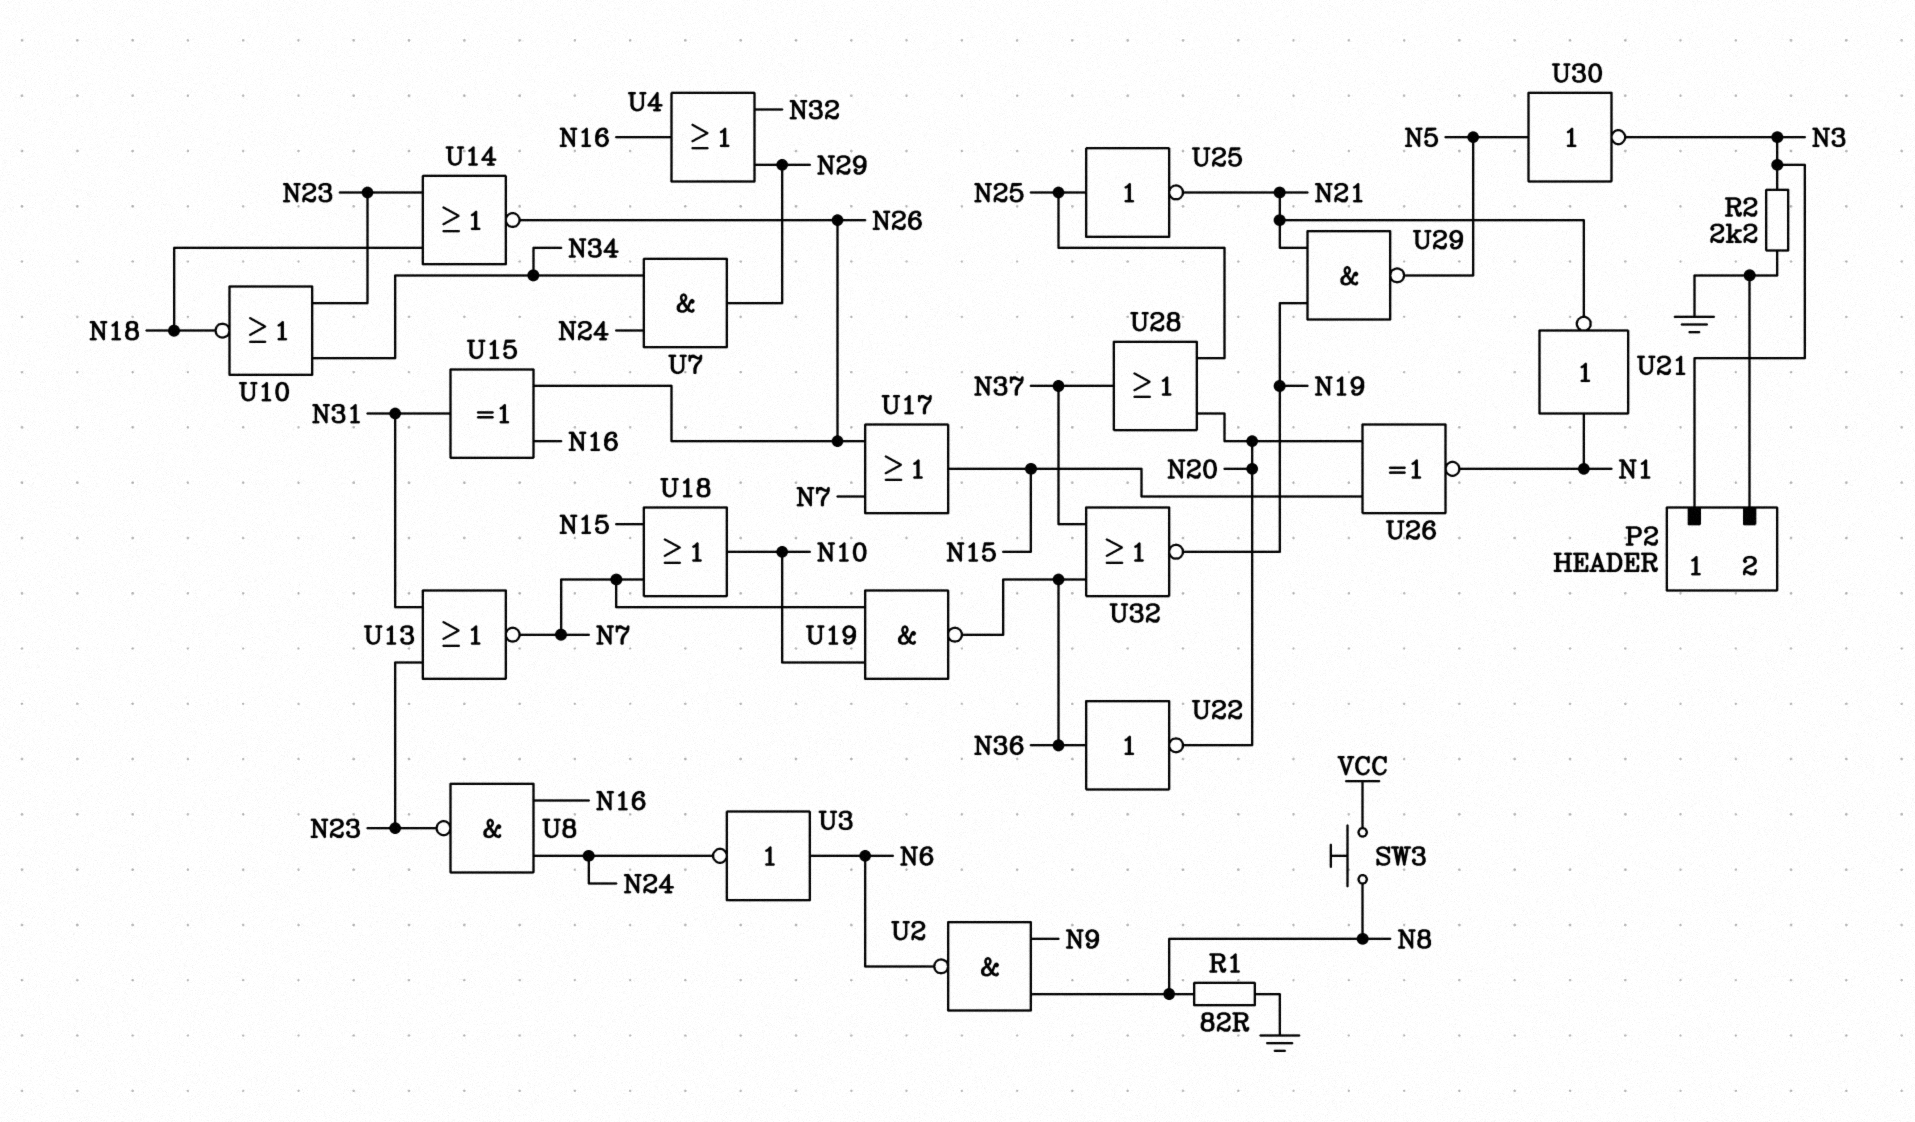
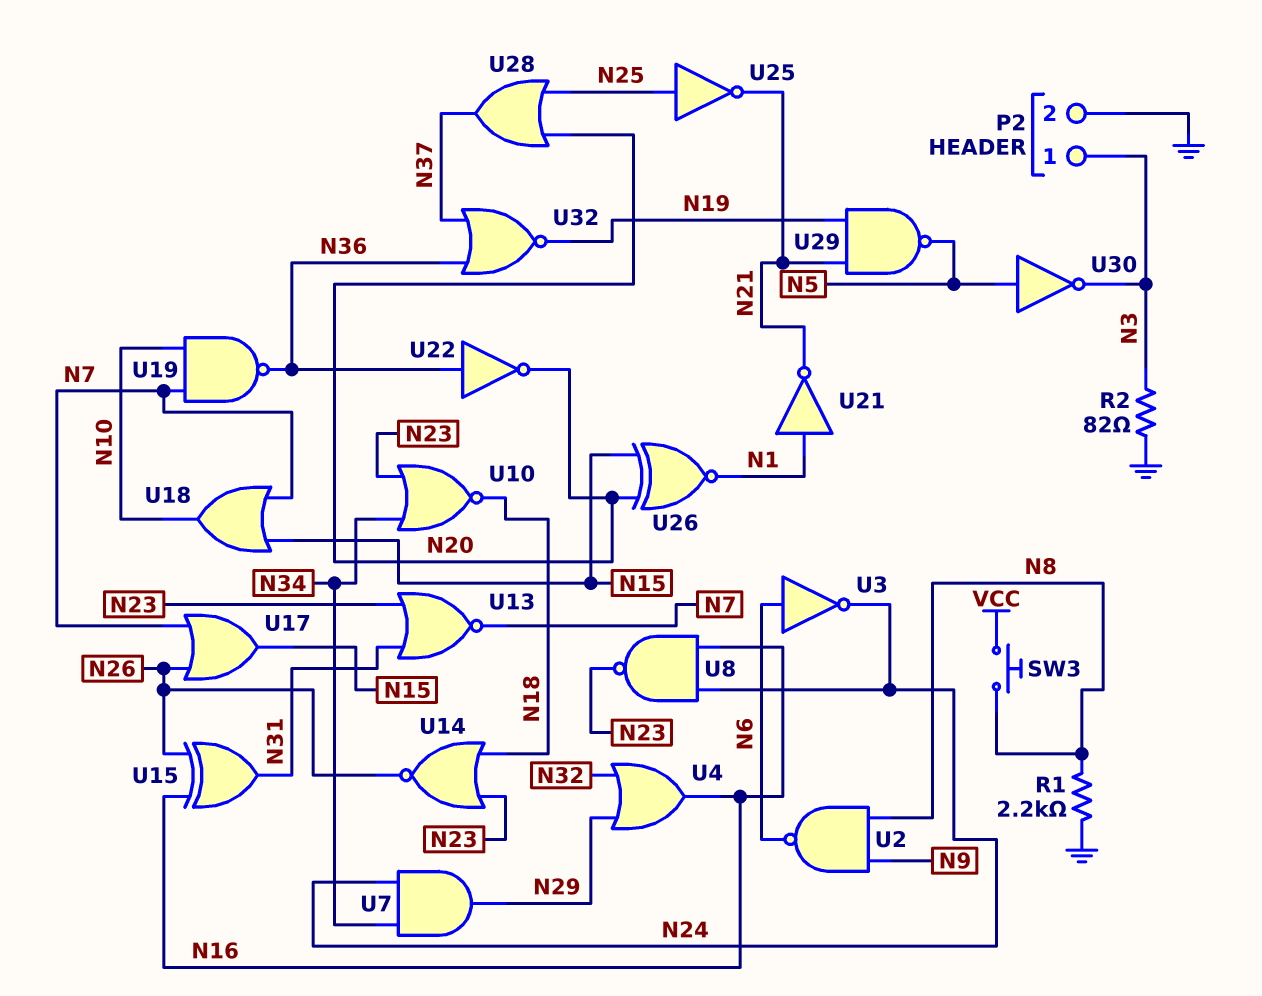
R1: 82 (GND, N8) -> 2.2k (GND, N8)
R2: 2.2k (GND, N3) -> 82 (GND, N3)

